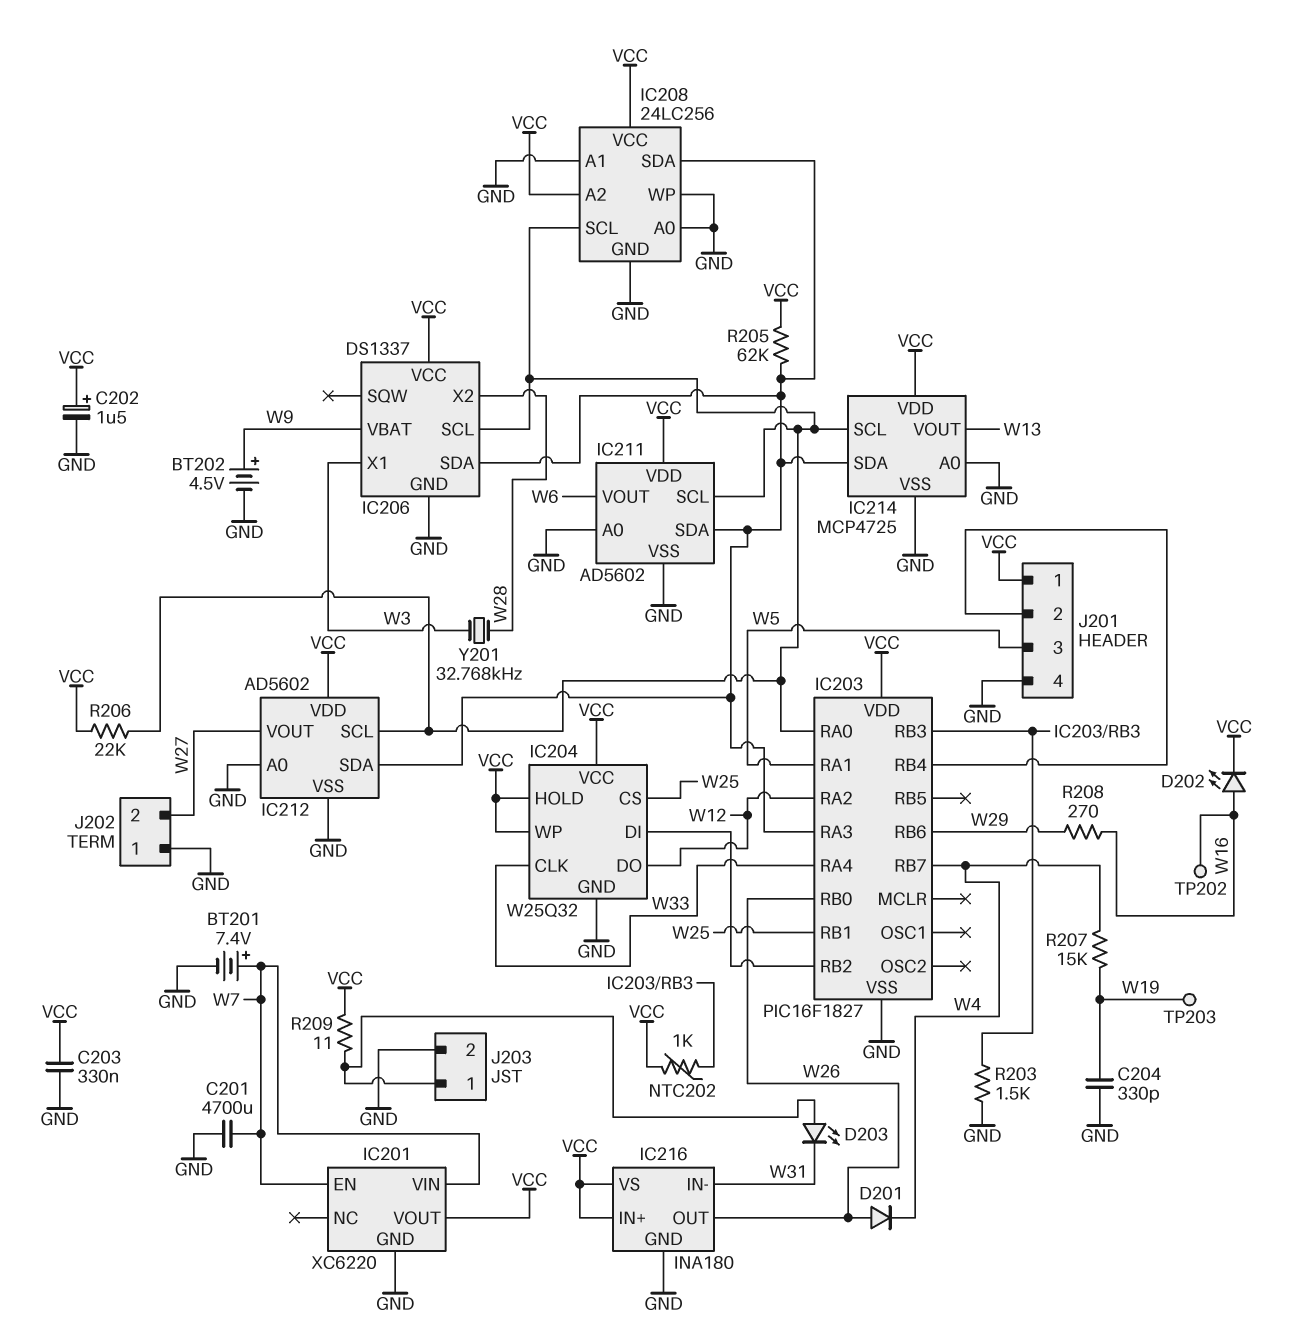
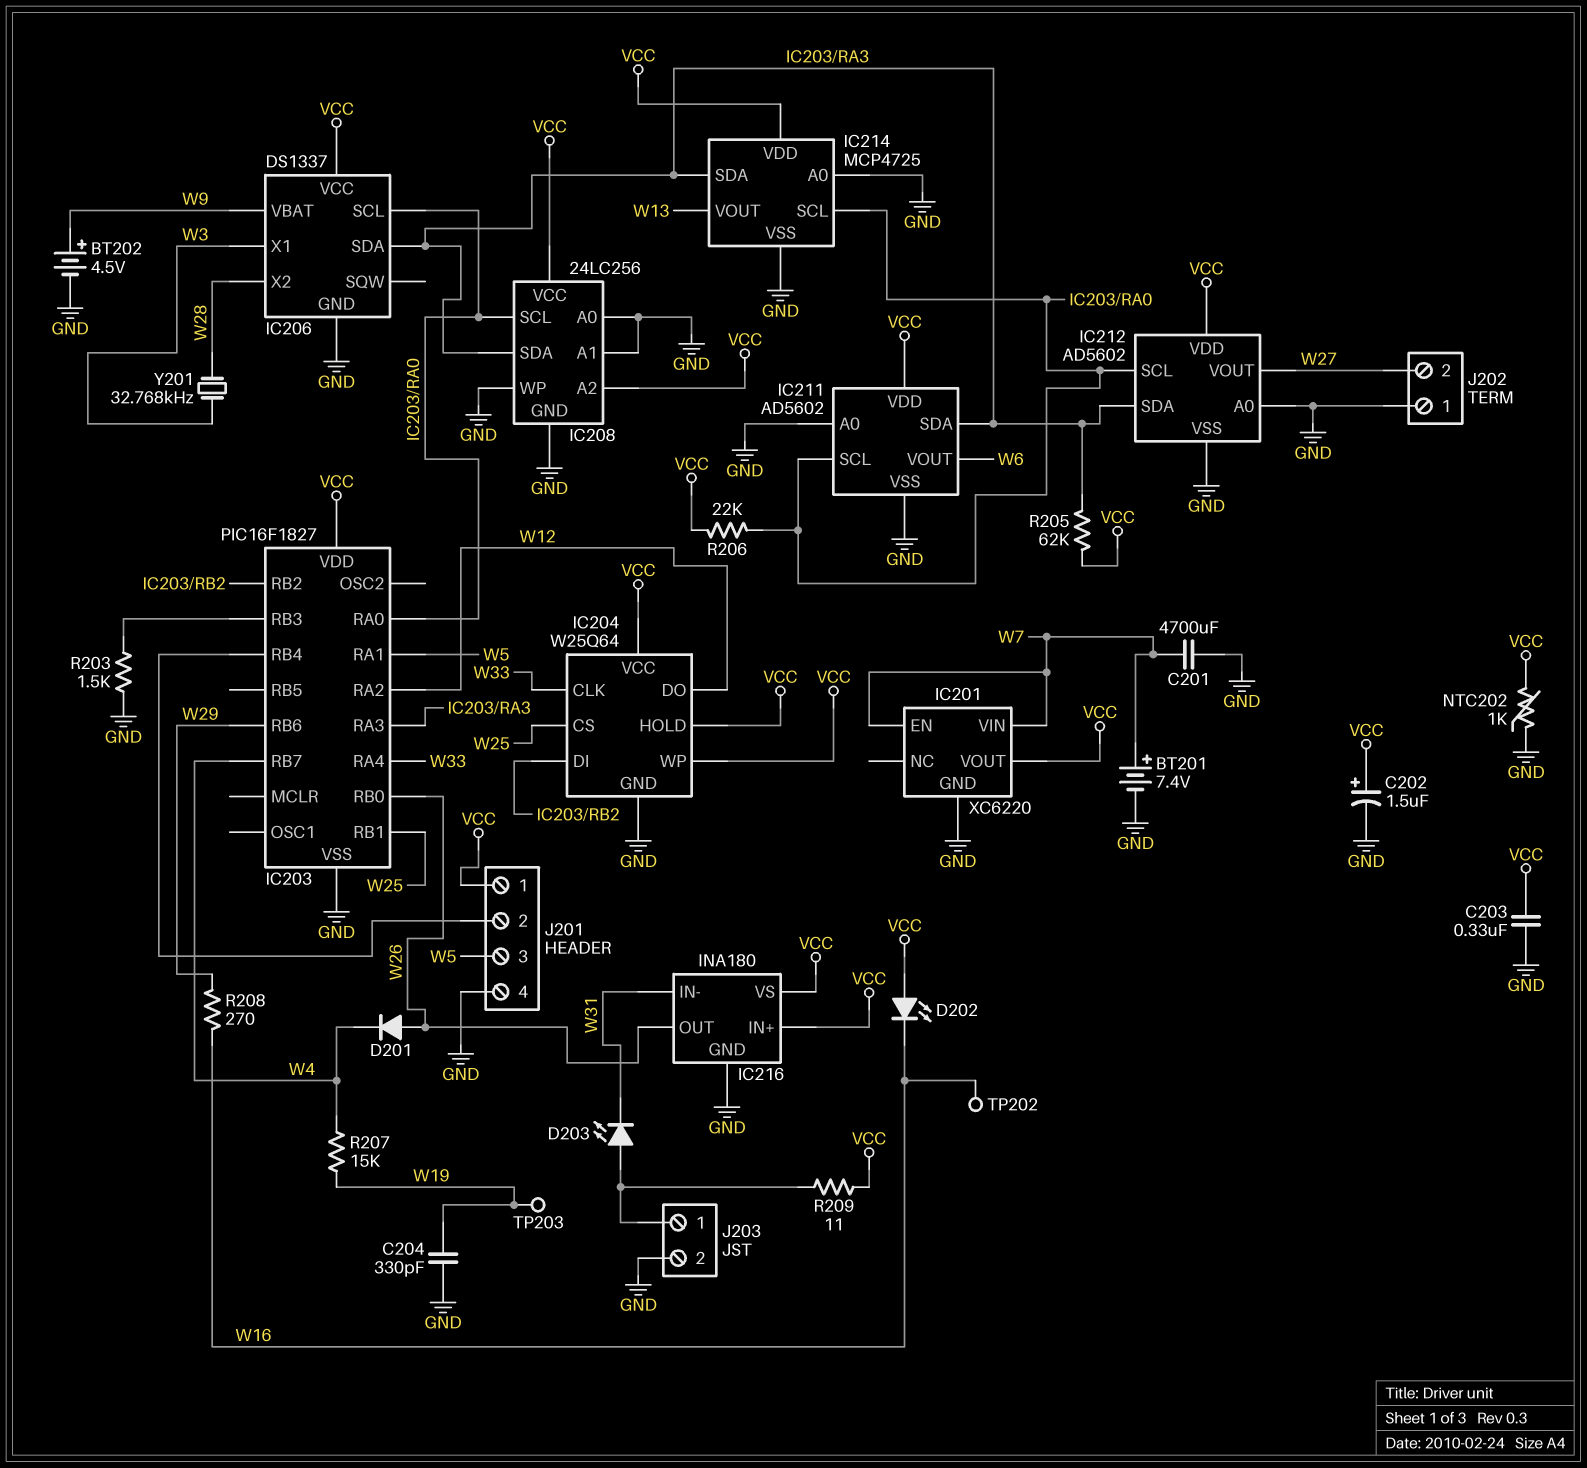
D202: LED (A W16, K VCC) -> LED (A VCC, K W16)
IC204: W25Q32 -> W25Q64
NTC202: 1k (IC203/RB3, VCC) -> 1k (GND, VCC)

